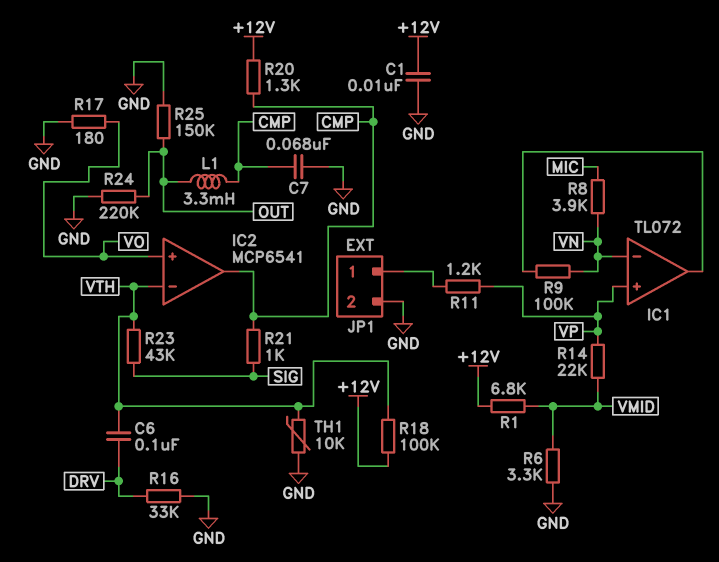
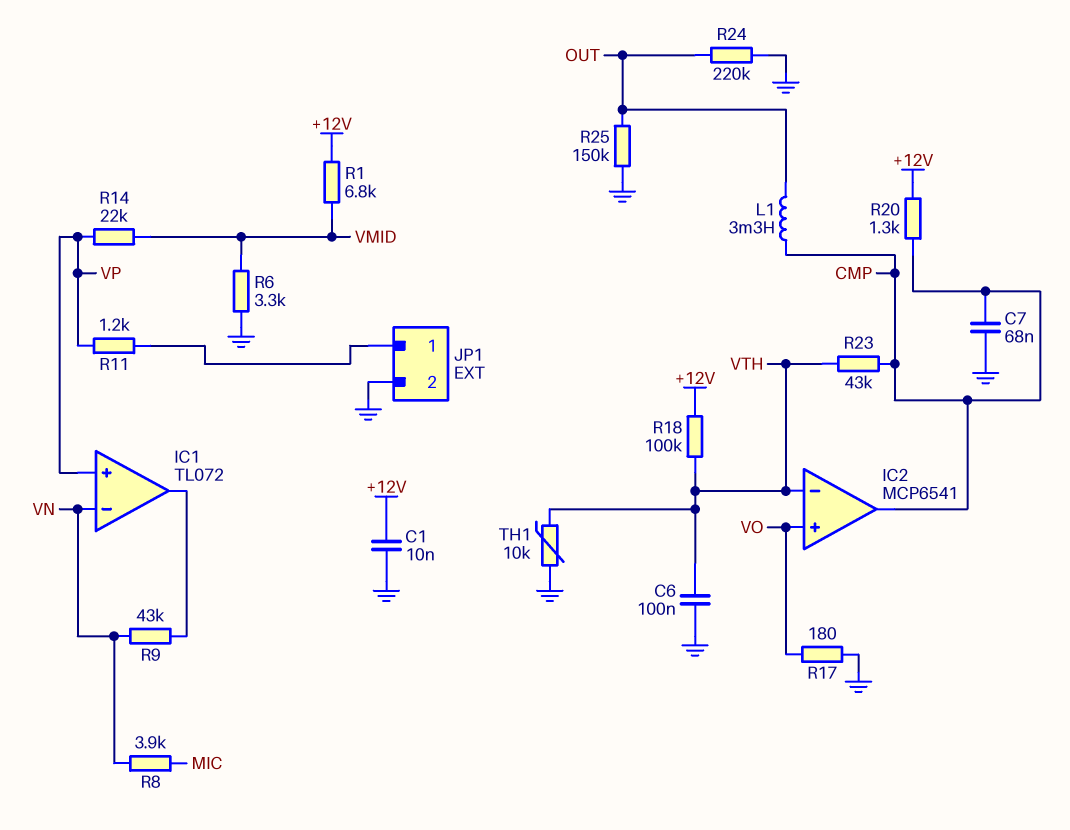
C6: 100nF (DRV, VTH) -> 100nF (GND, VTH)
R9: 100k (IC1/out, VN) -> 43k (IC1/out, VN)
R16: 33k (DRV, GND) -> none
R21: 1k (CMP, SIG) -> none
R23: 43k (SIG, VTH) -> 43k (CMP, VTH)

